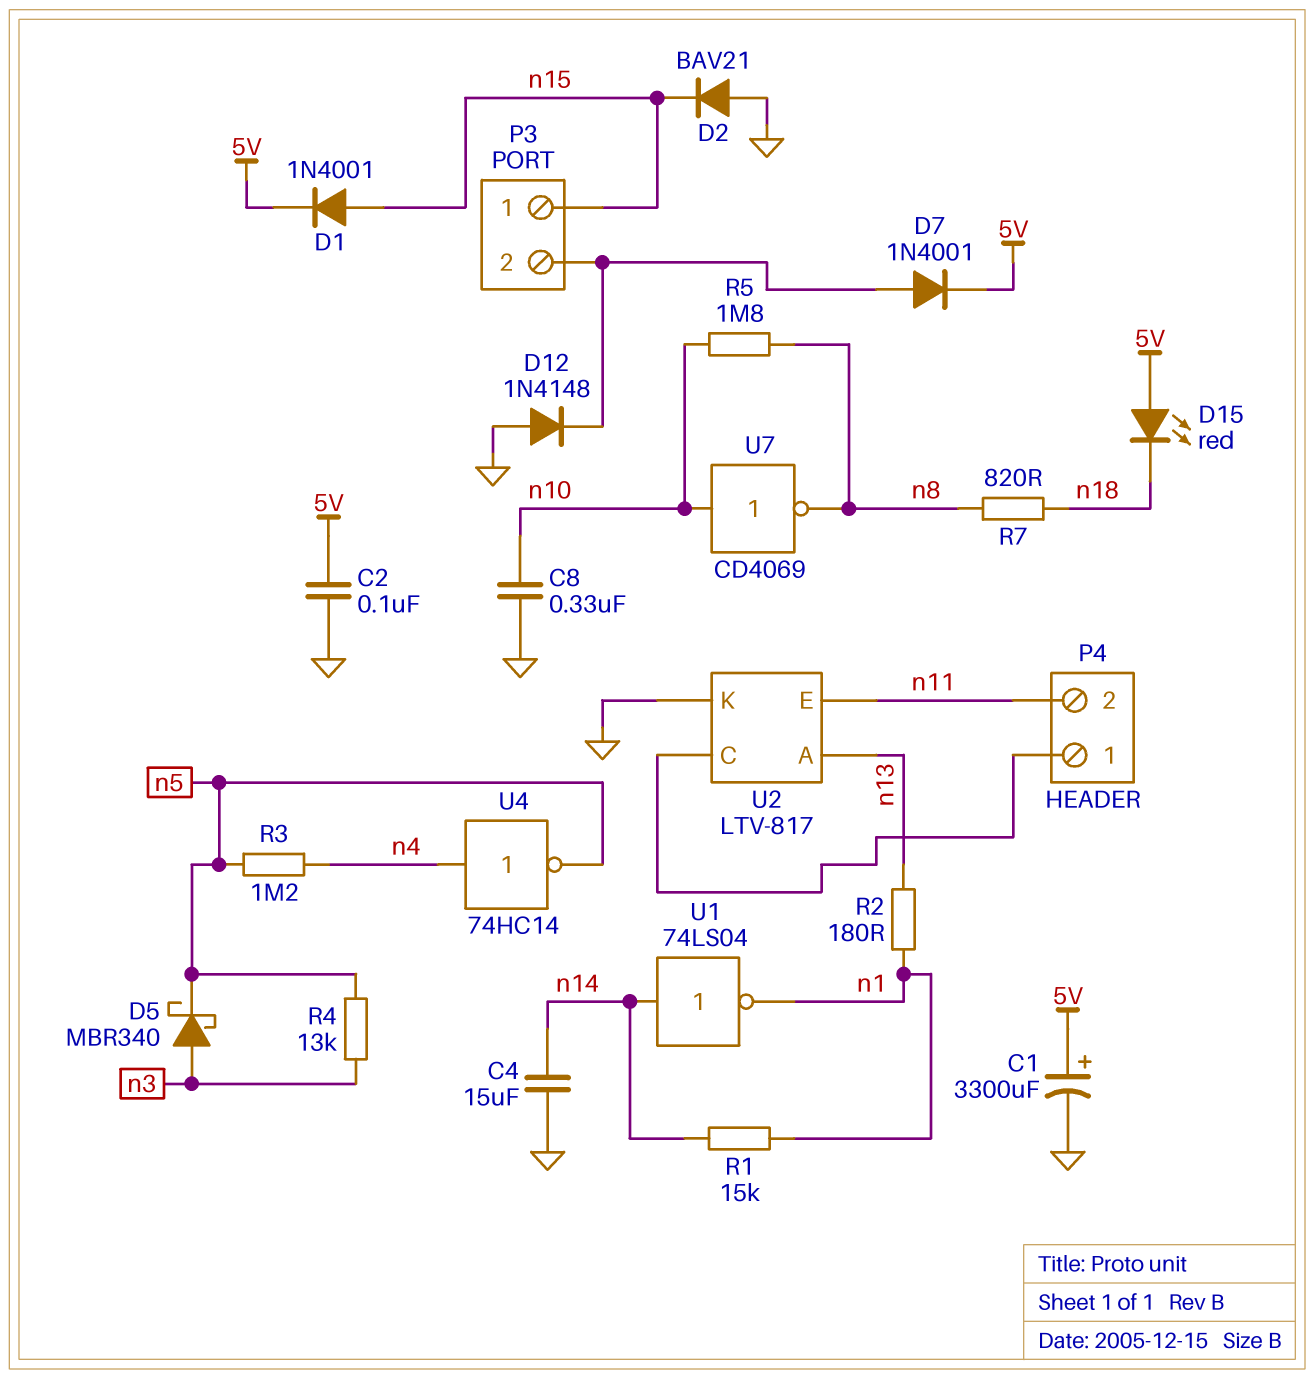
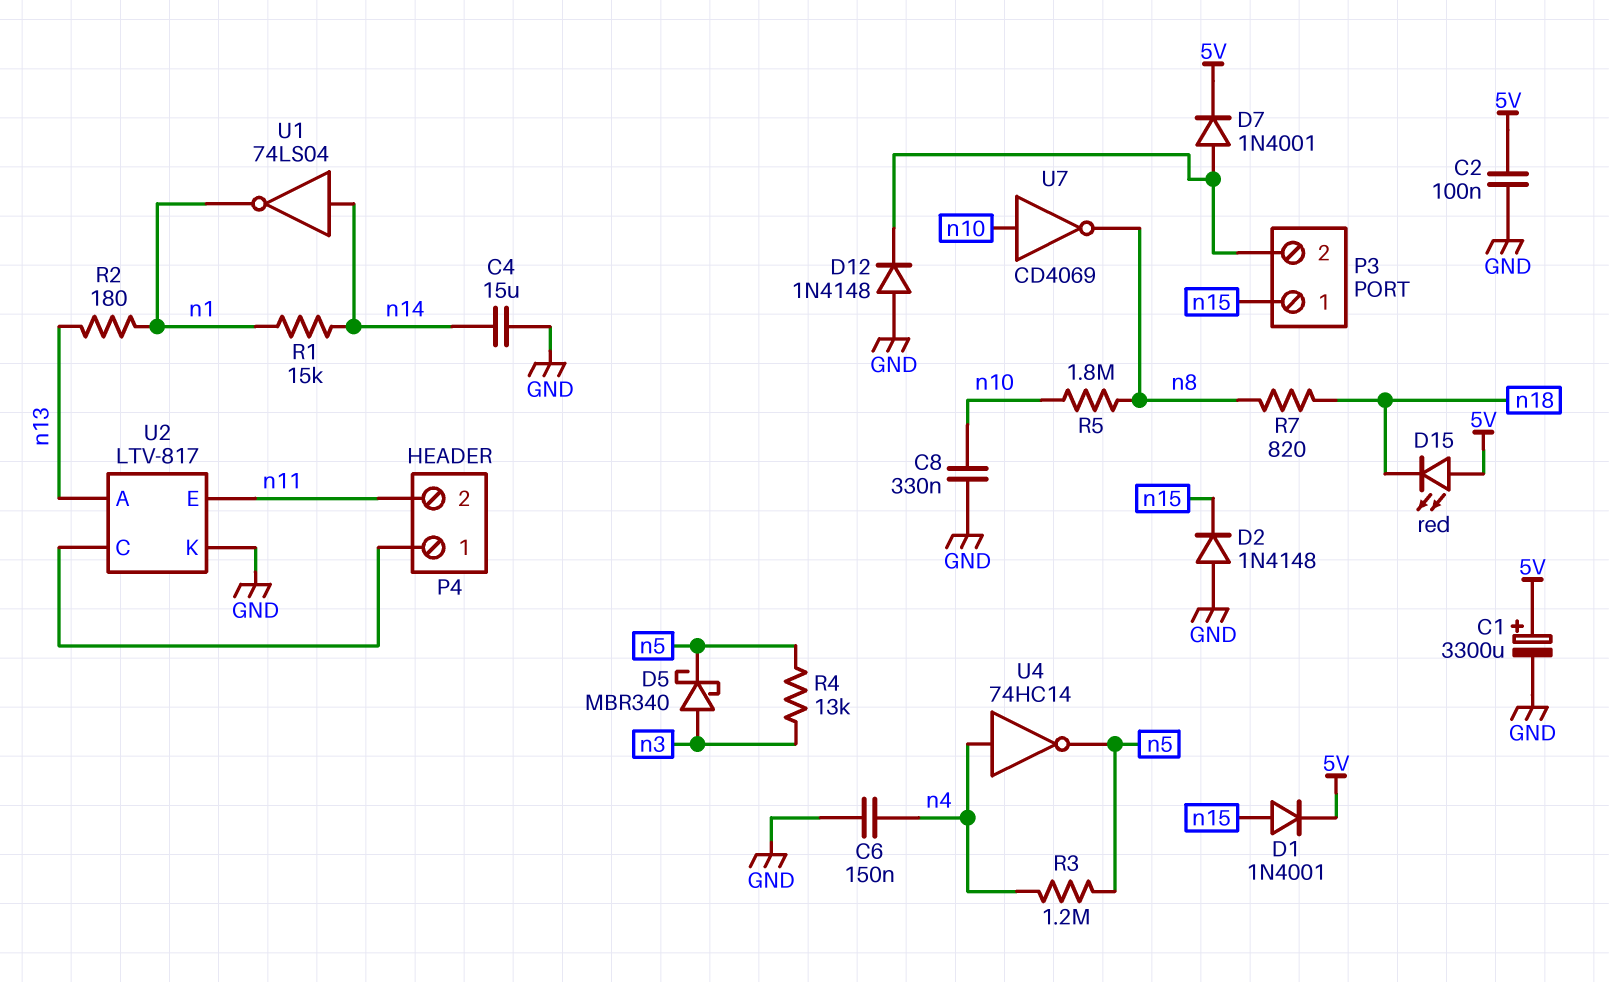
C6: none -> 150nF (GND, n4)
D2: diode BAV21 (A GND, K n15) -> diode 1N4148 (A GND, K n15)

